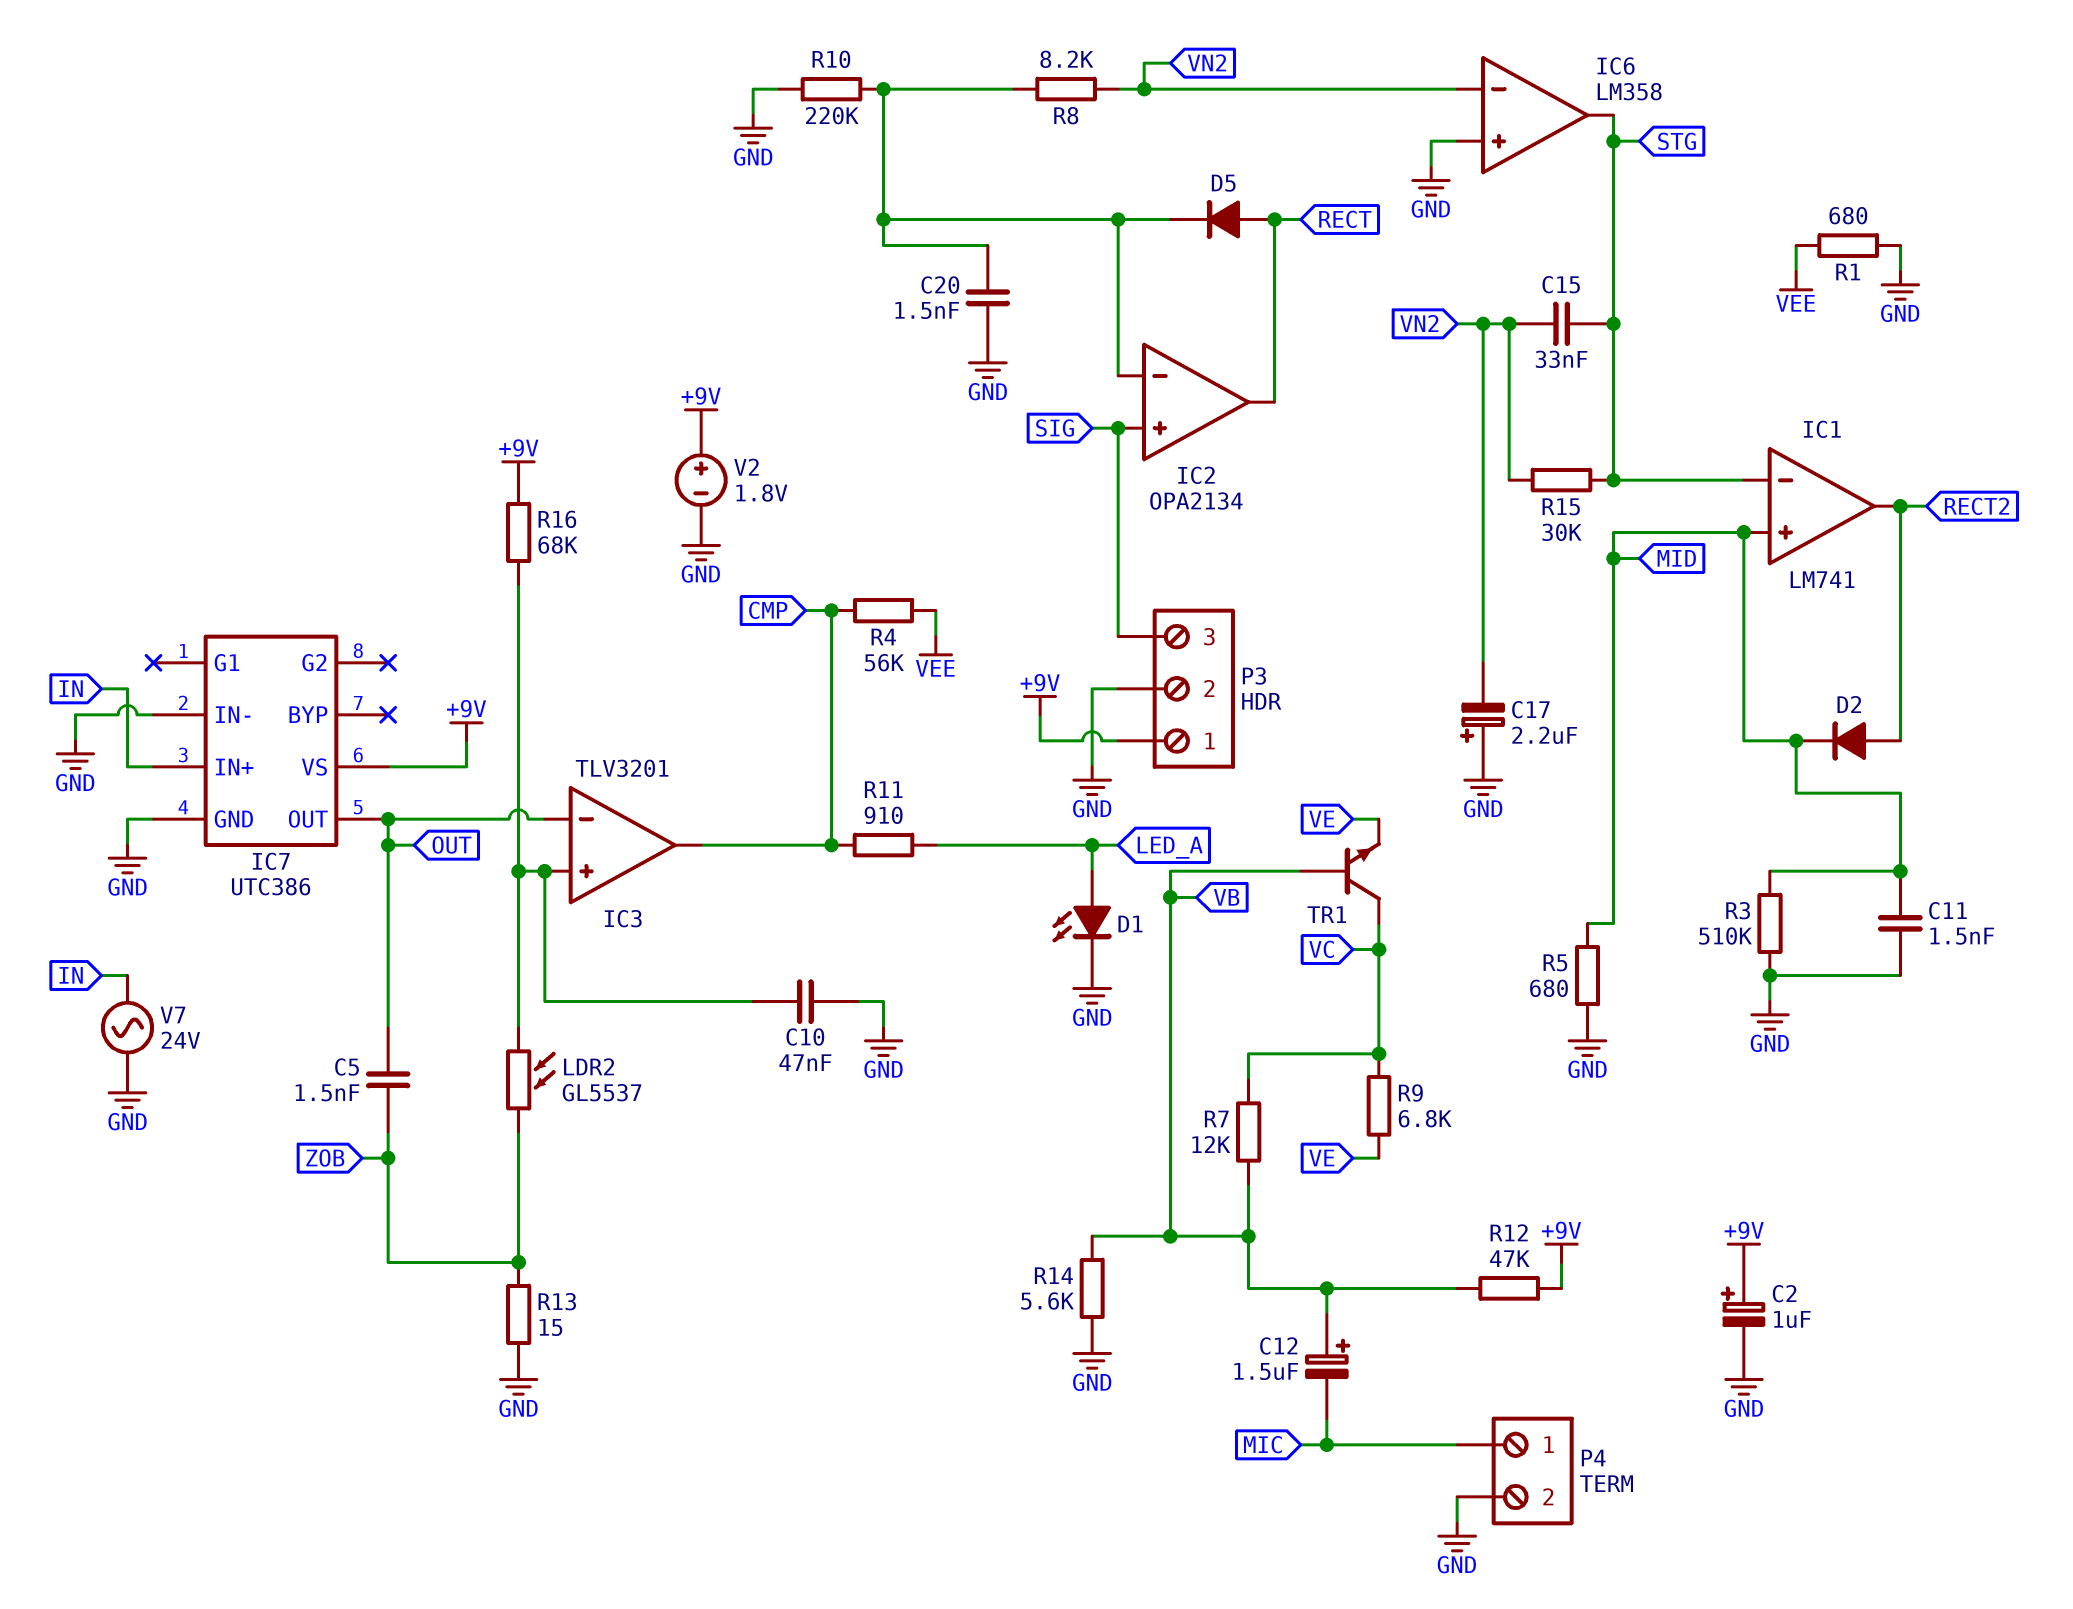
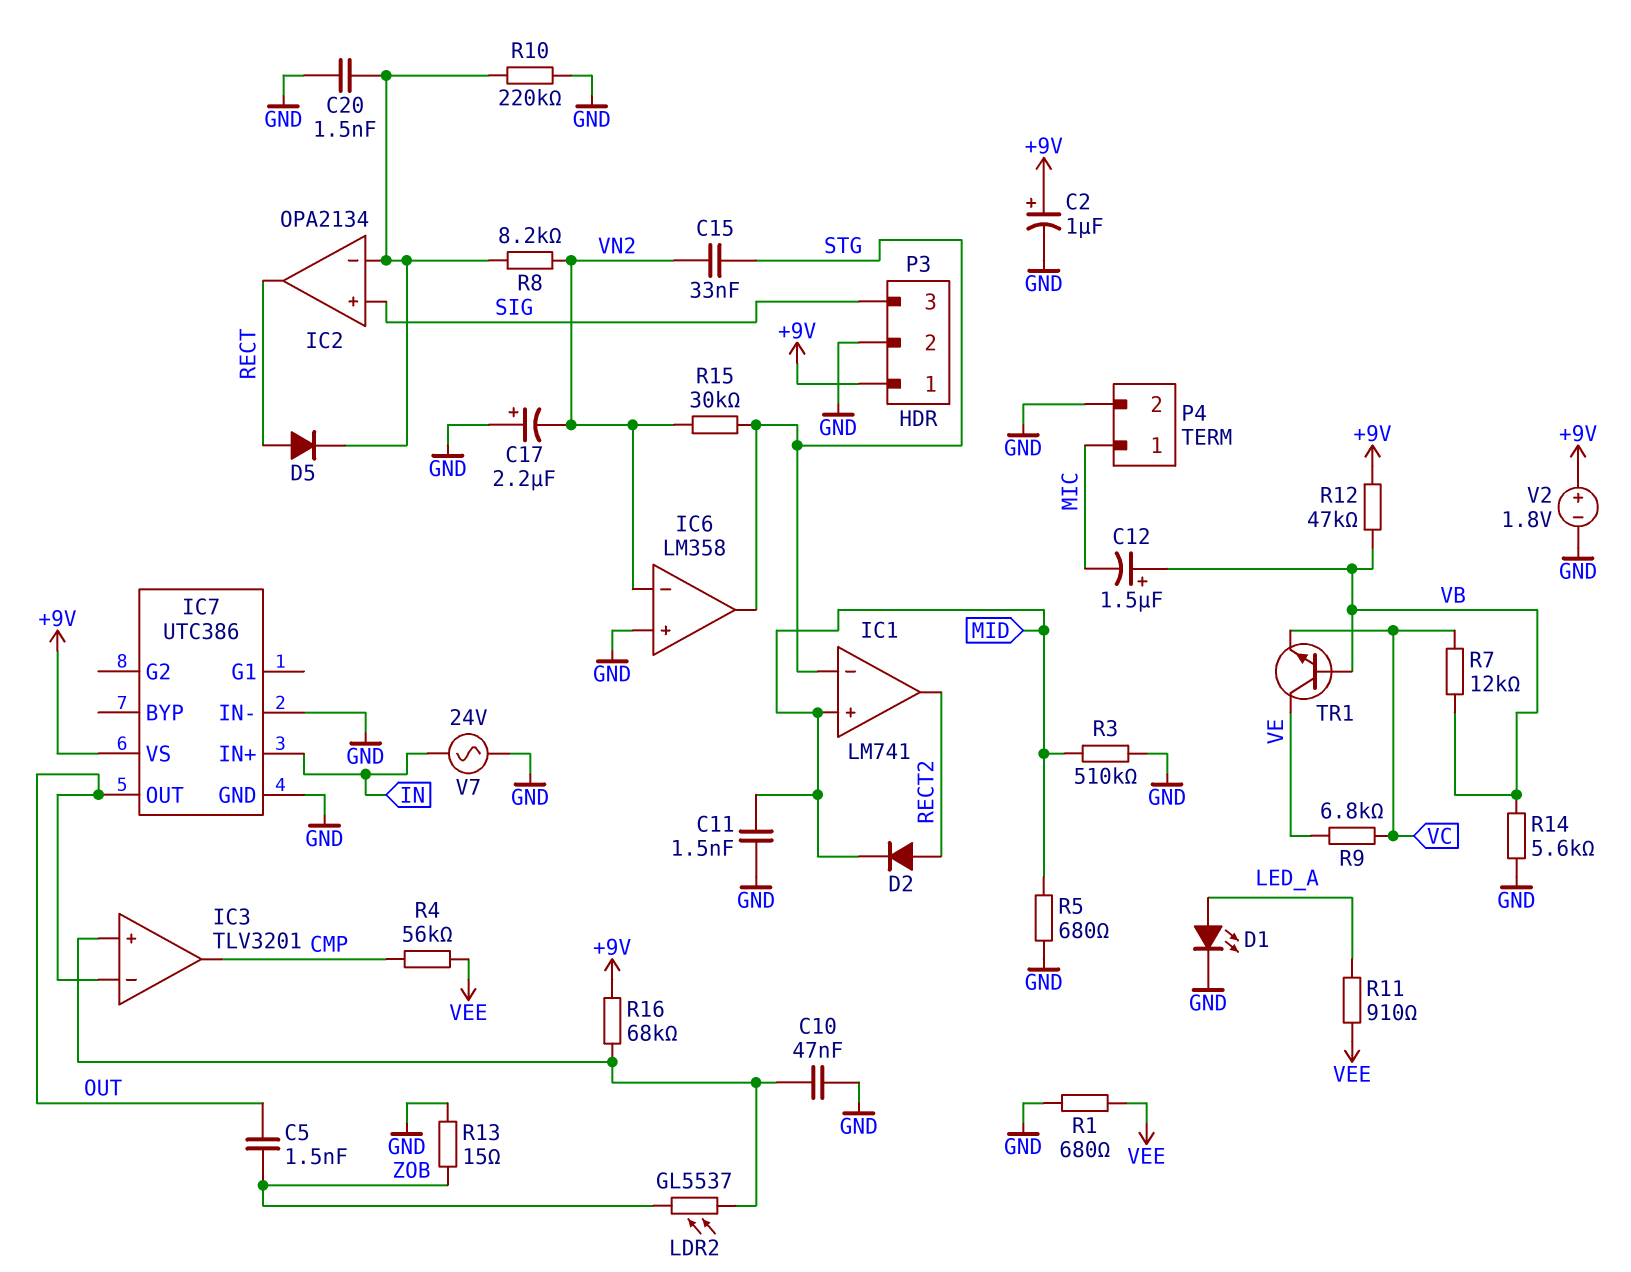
R11: 910 (CMP, LED_A) -> 910 (LED_A, VEE)
TR1: NPN (B VB, C VC, E VE) -> NPN (B VB, C VE, E VC)

